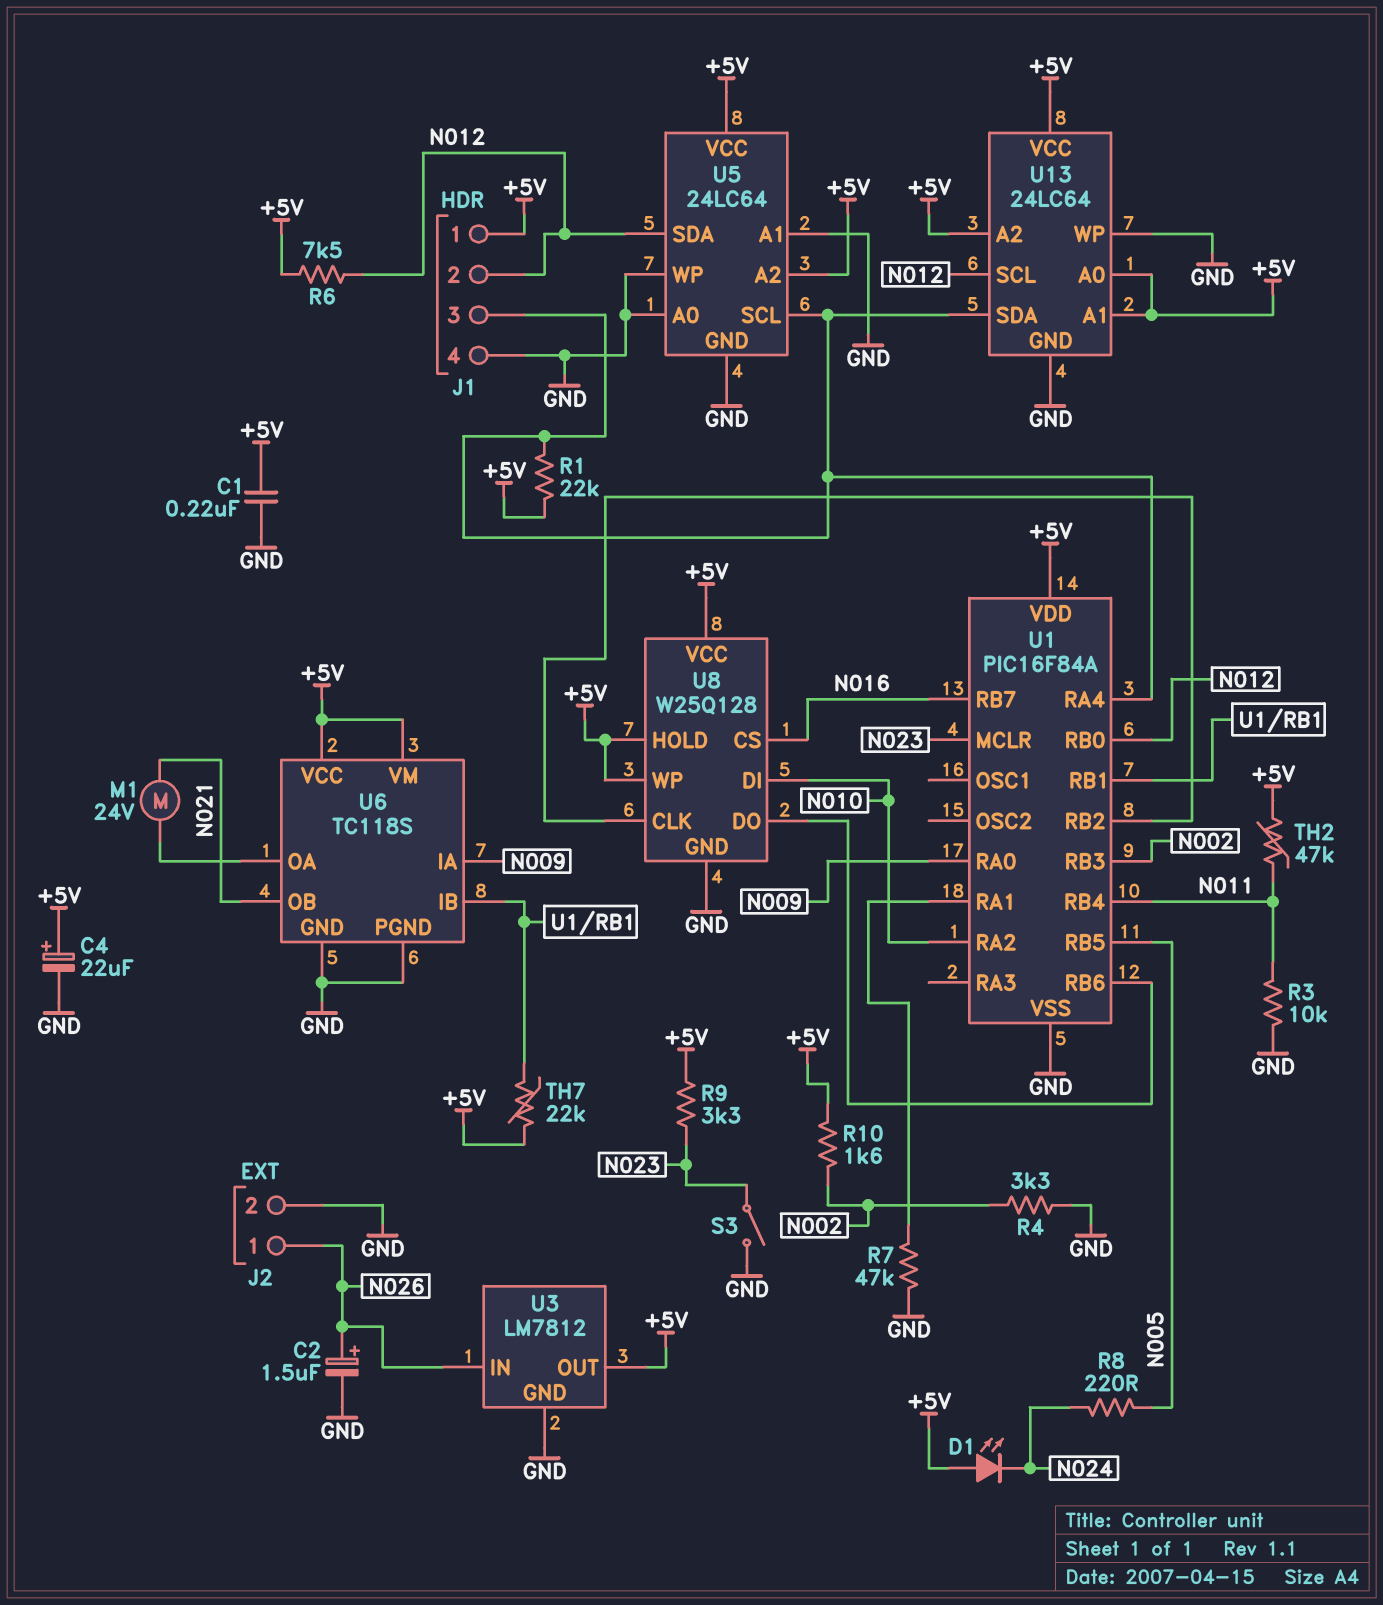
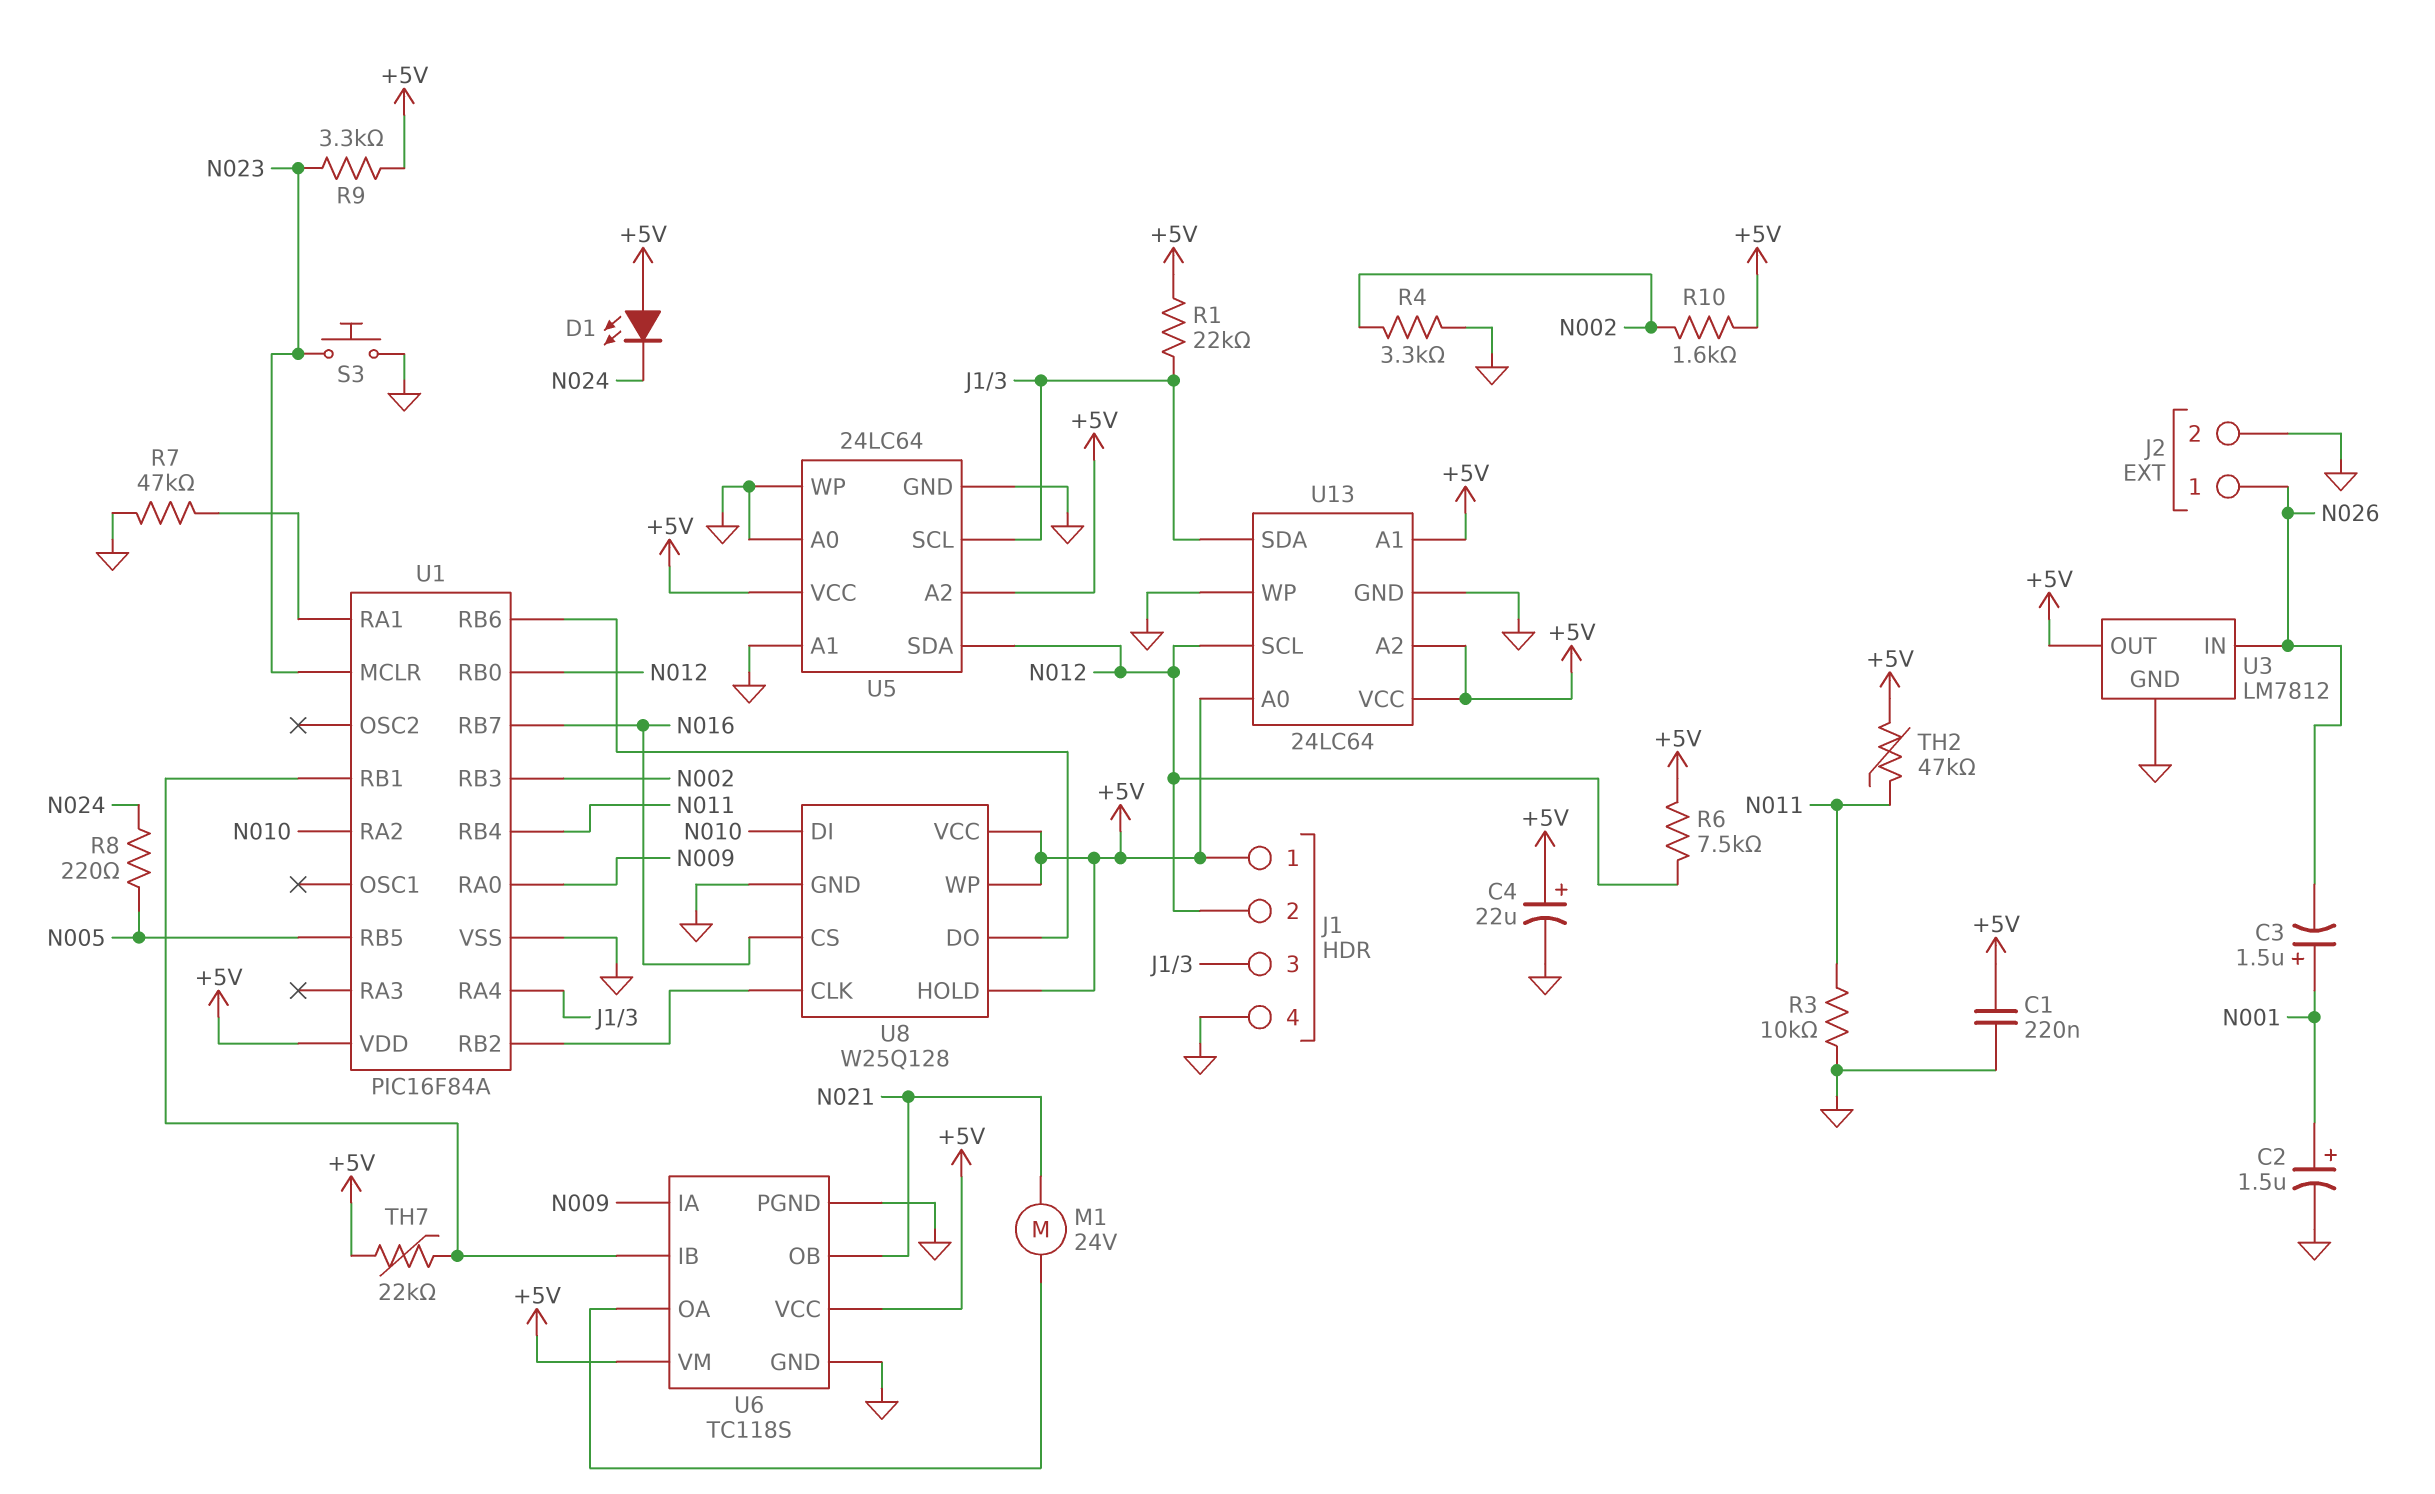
C2: 1.5uF (plus N026, minus GND) -> 1.5uF (plus N001, minus GND)
C3: none -> 1.5uF (plus N001, minus N026)
S3: switch (GND, N023) -> button (GND, N023)

